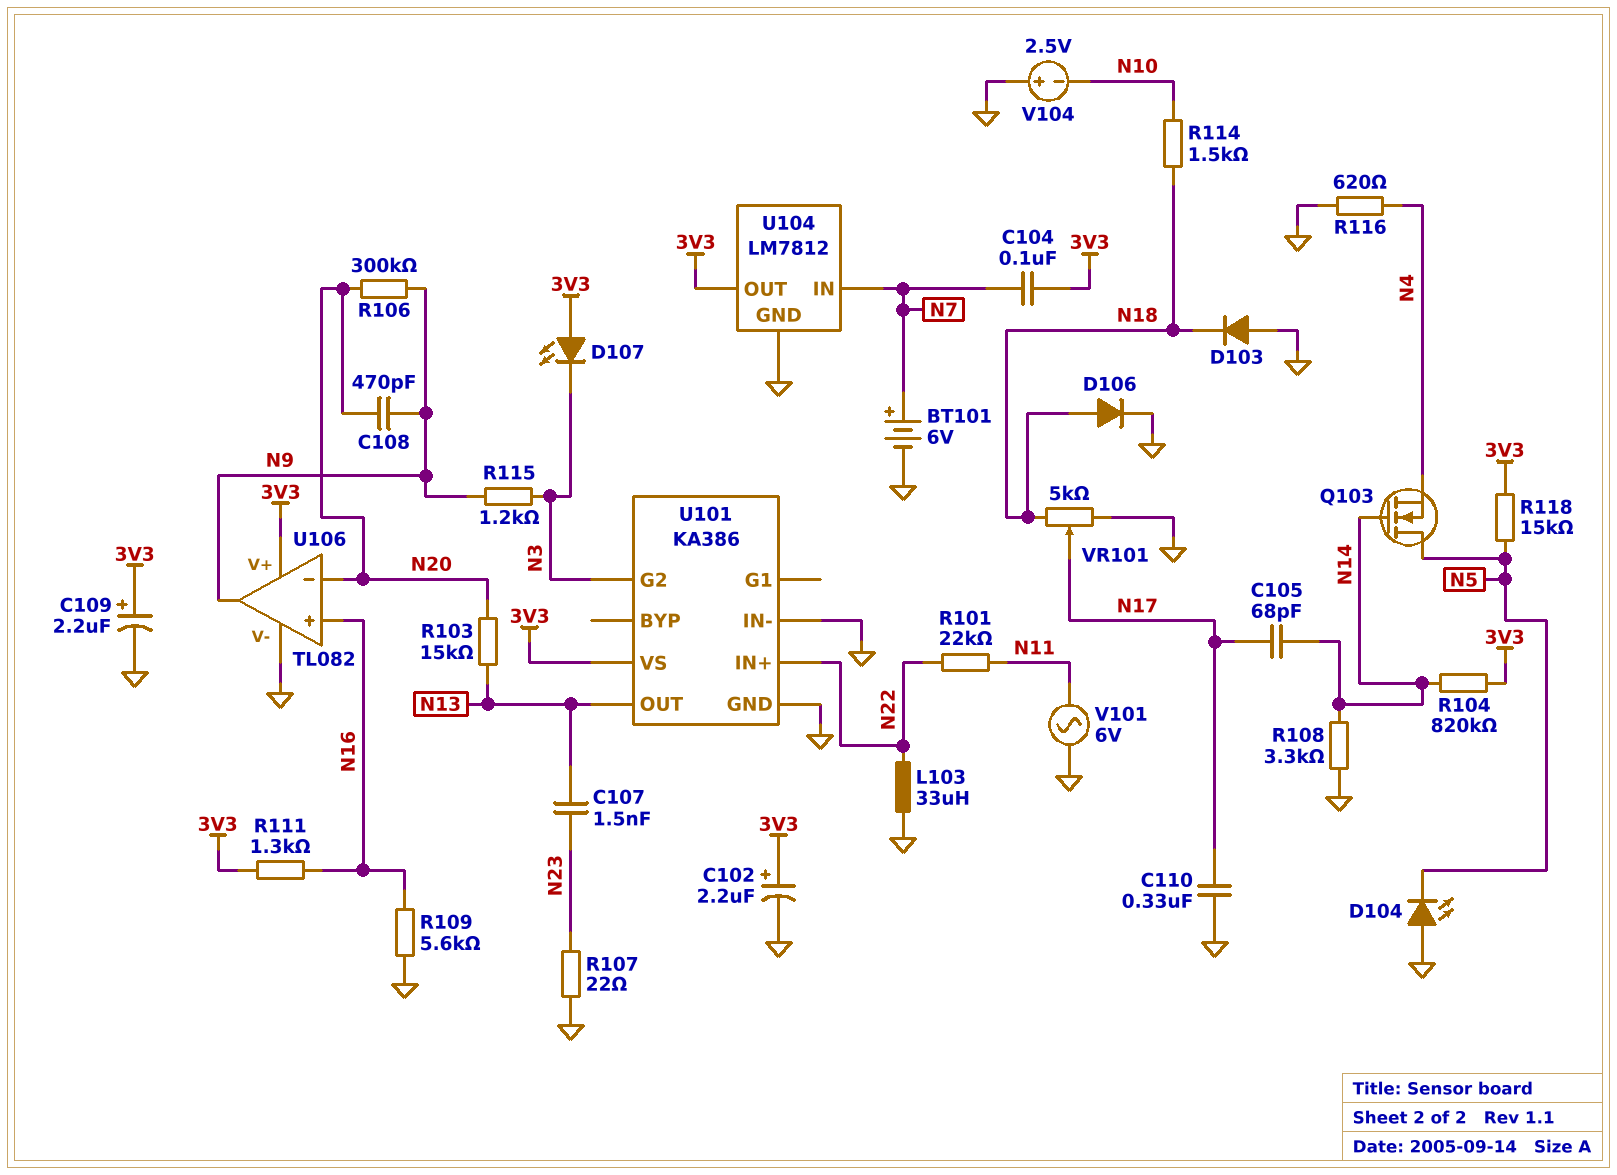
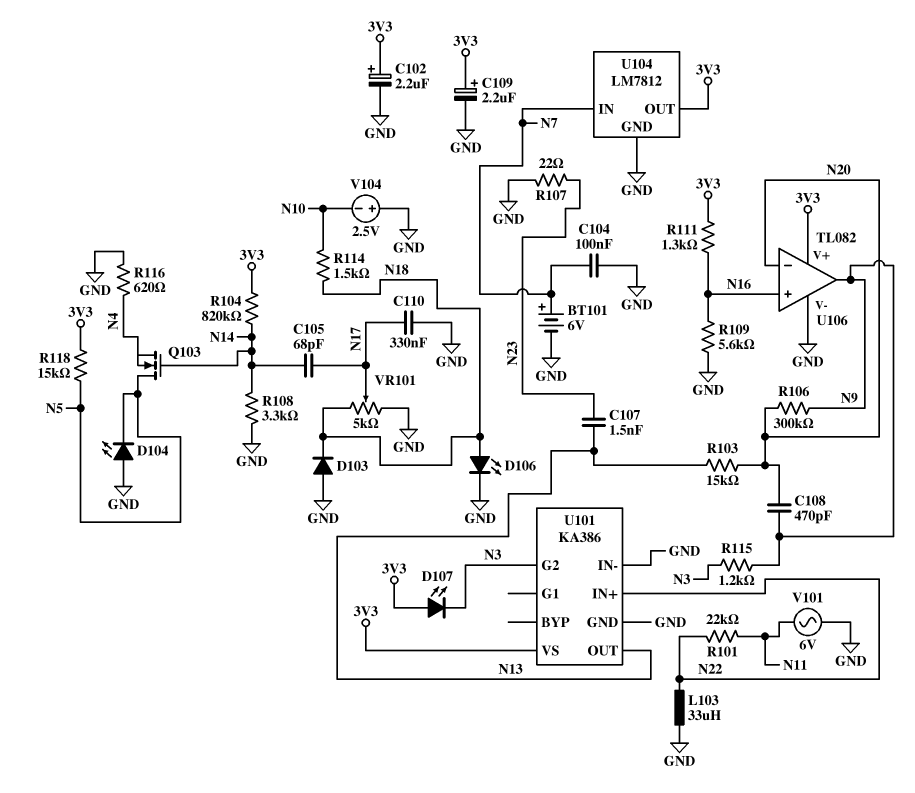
C104: 100nF (3V3, N7) -> 100nF (GND, N7)
D106: diode (A N18, K GND) -> LED (A N18, K GND)

